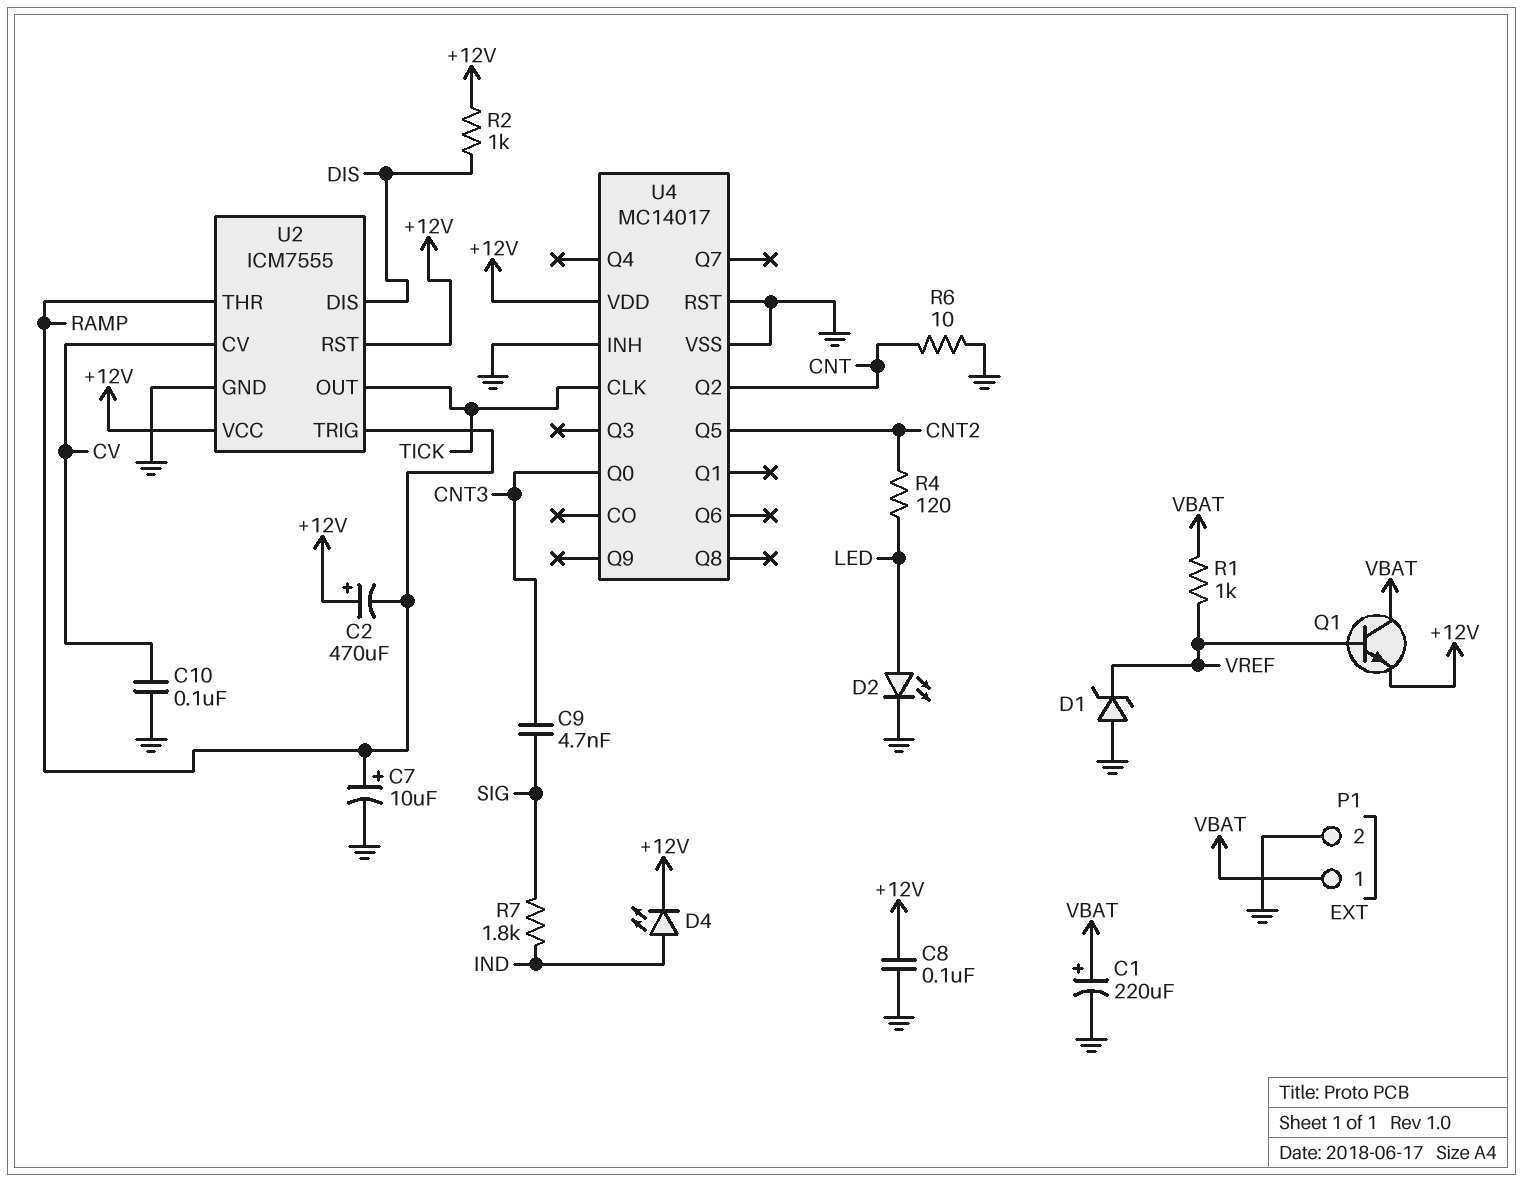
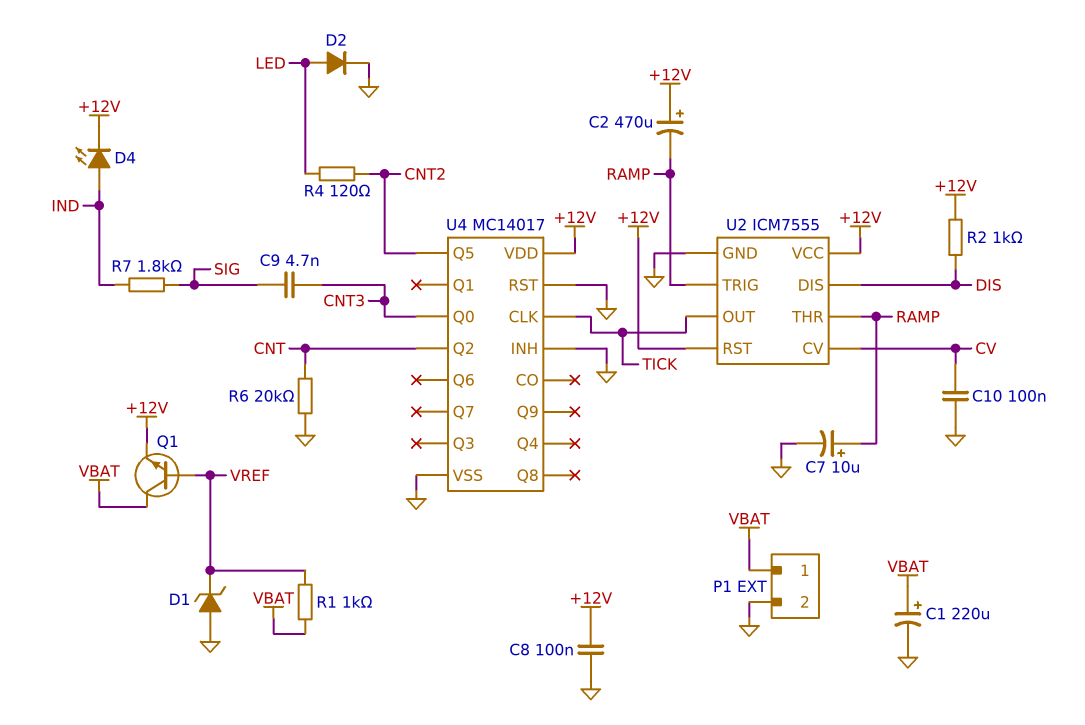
D2: LED (A LED, K GND) -> diode (A LED, K GND)
R6: 10 (CNT, GND) -> 20k (CNT, GND)

